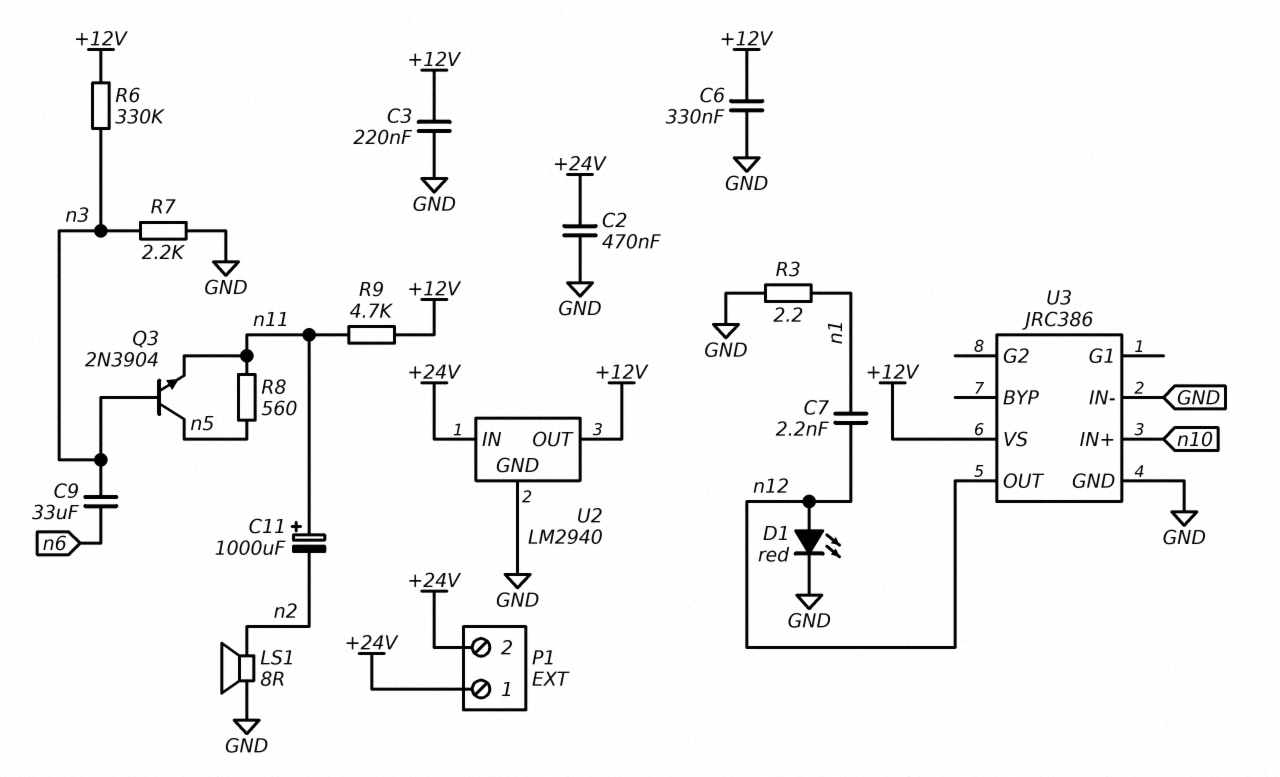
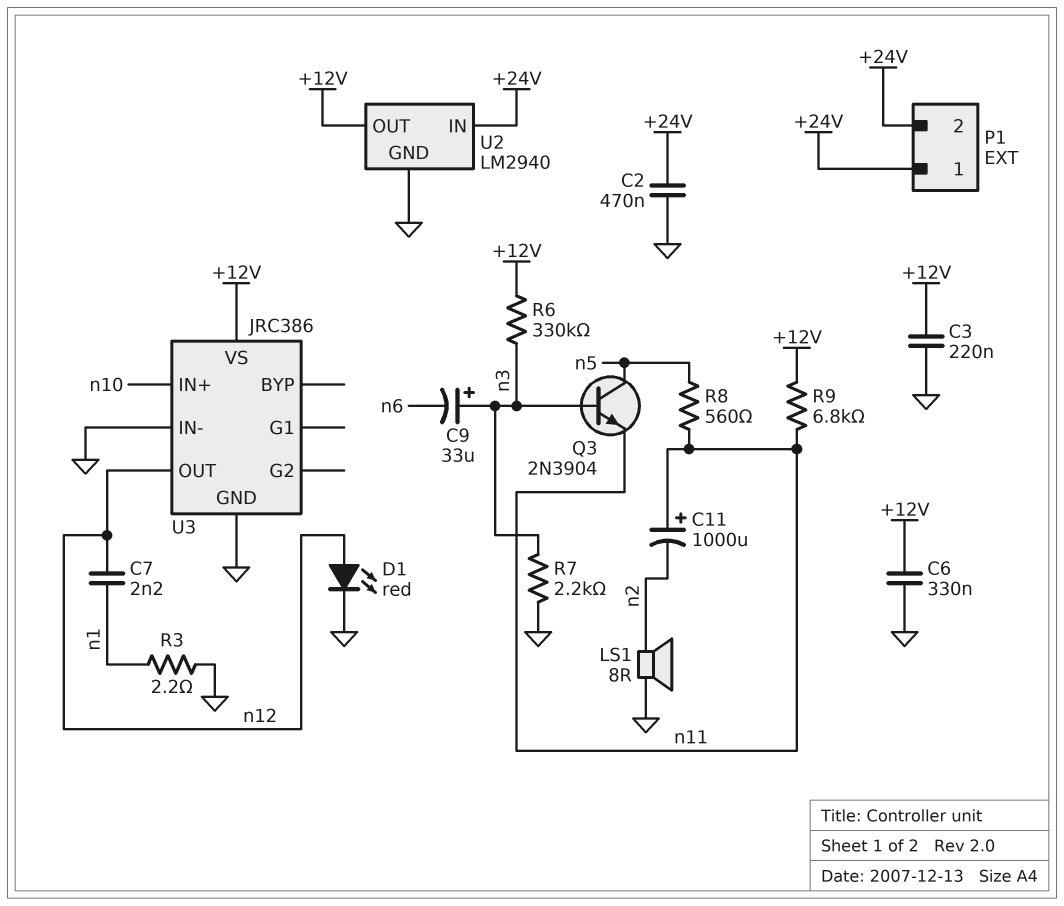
C9: 33uF (n3, n6) -> 33uF (plus n3, minus n6)
R9: 4.7k (+12V, n11) -> 6.8k (+12V, n11)

